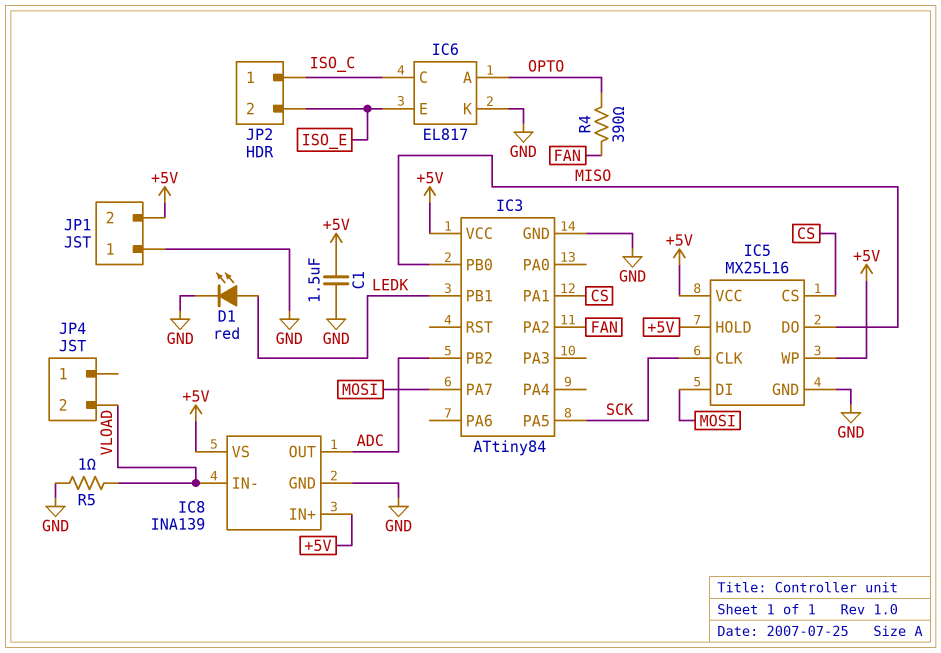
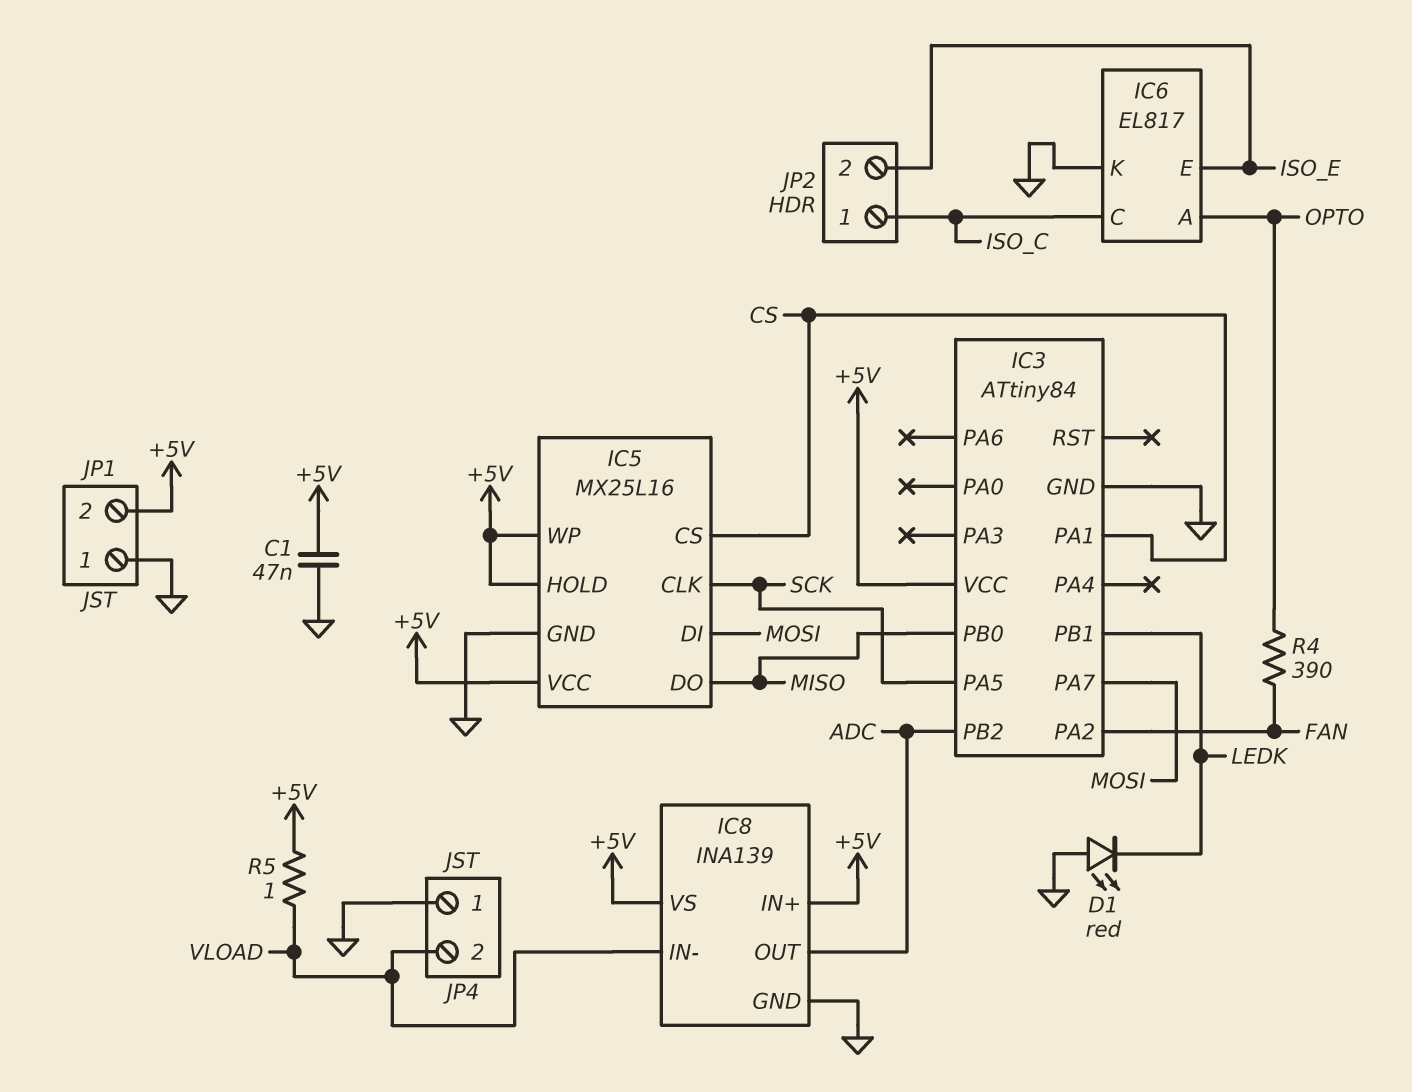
C1: 1.5uF (+5V, GND) -> 47nF (+5V, GND)
D1: LED red (A LEDK, K GND) -> LED red (A GND, K LEDK)
JP4 pin 1: none -> GND
R5: 1 (GND, VLOAD) -> 1 (+5V, VLOAD)

